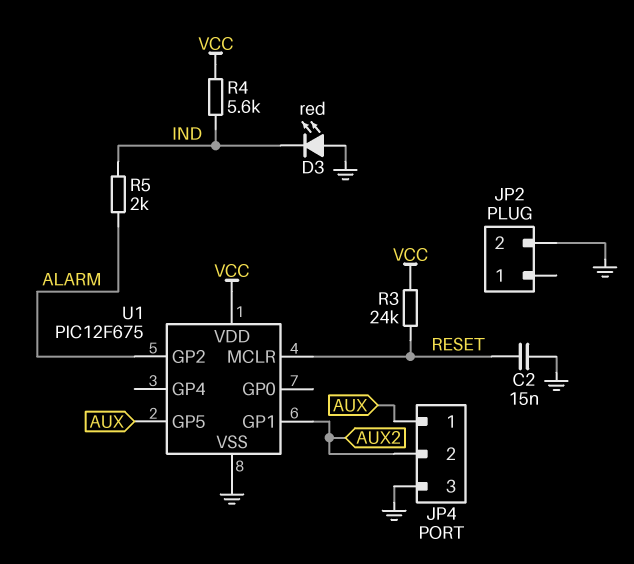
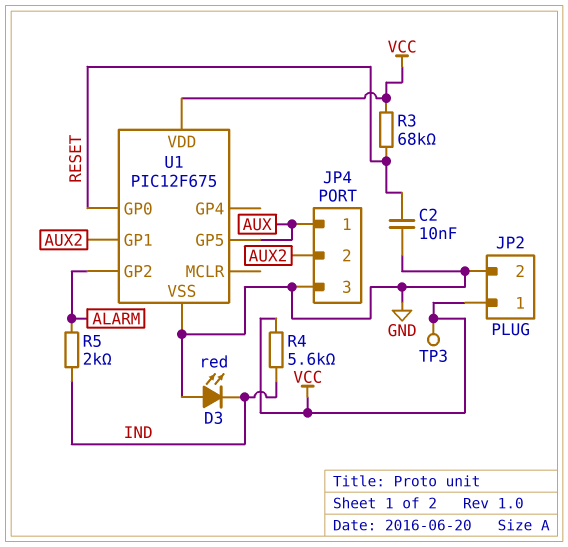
C2: 15nF (GND, RESET) -> 10nF (GND, RESET)
JP2 pin 1: none -> VCC
R3: 24k (RESET, VCC) -> 68k (RESET, VCC)
TP3: none -> test point (VCC)
U1 pin GP0: none -> RESET
U1 pin MCLR: RESET -> none

